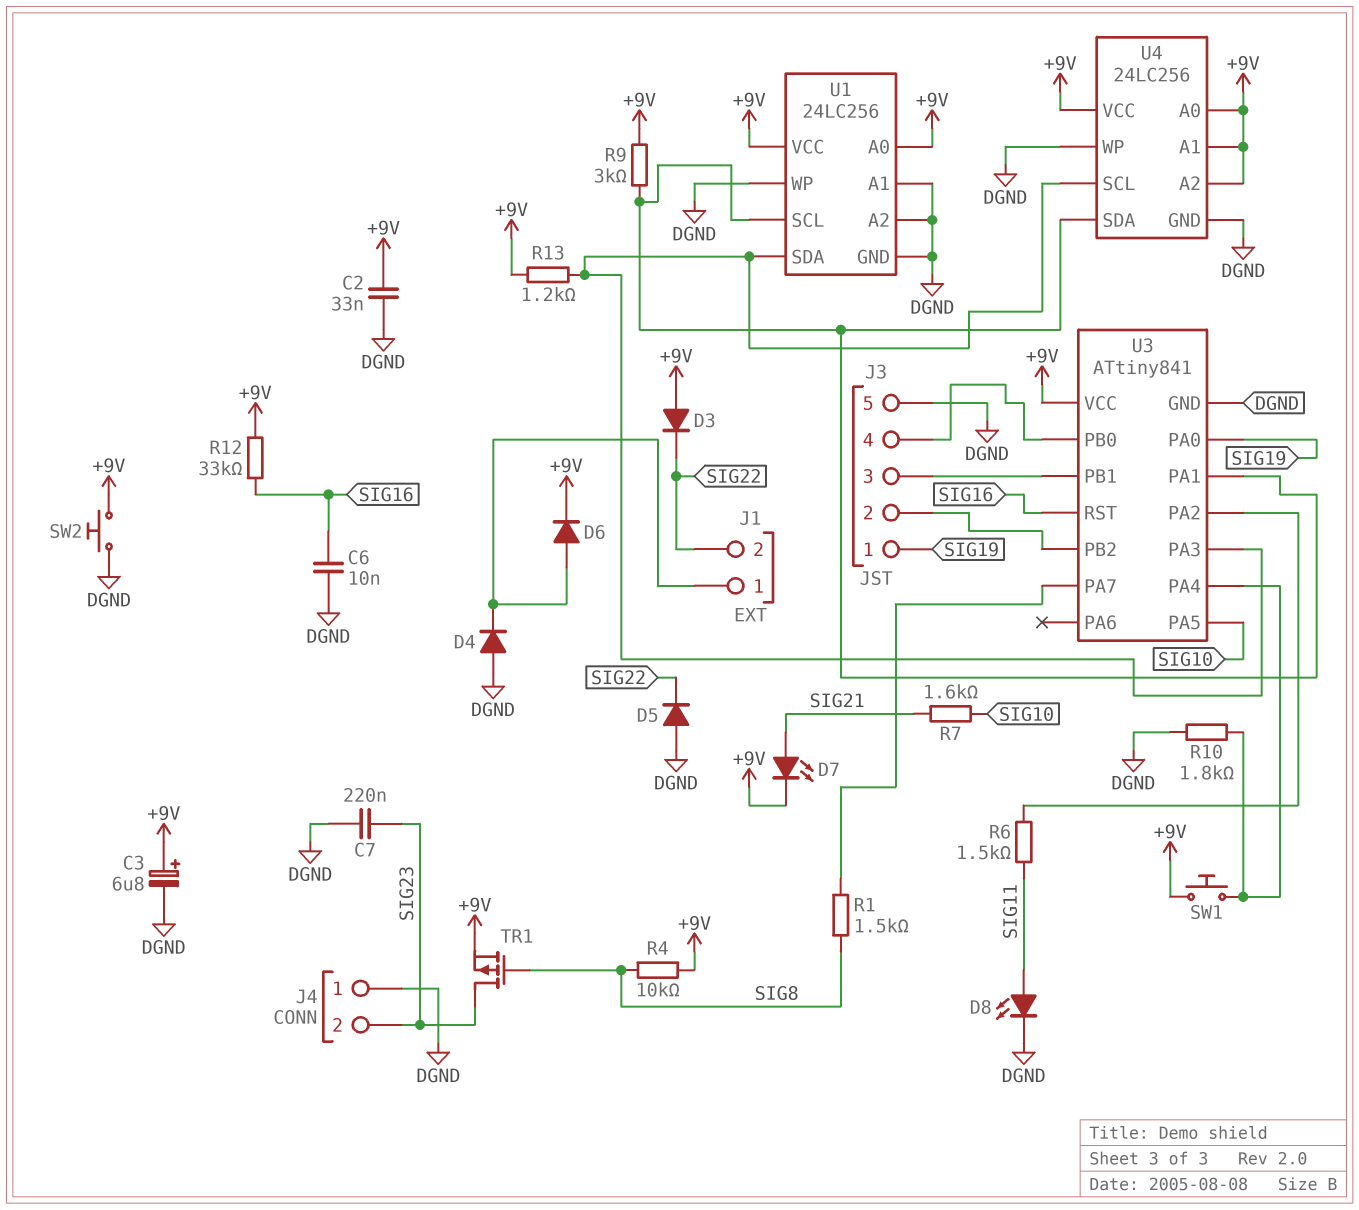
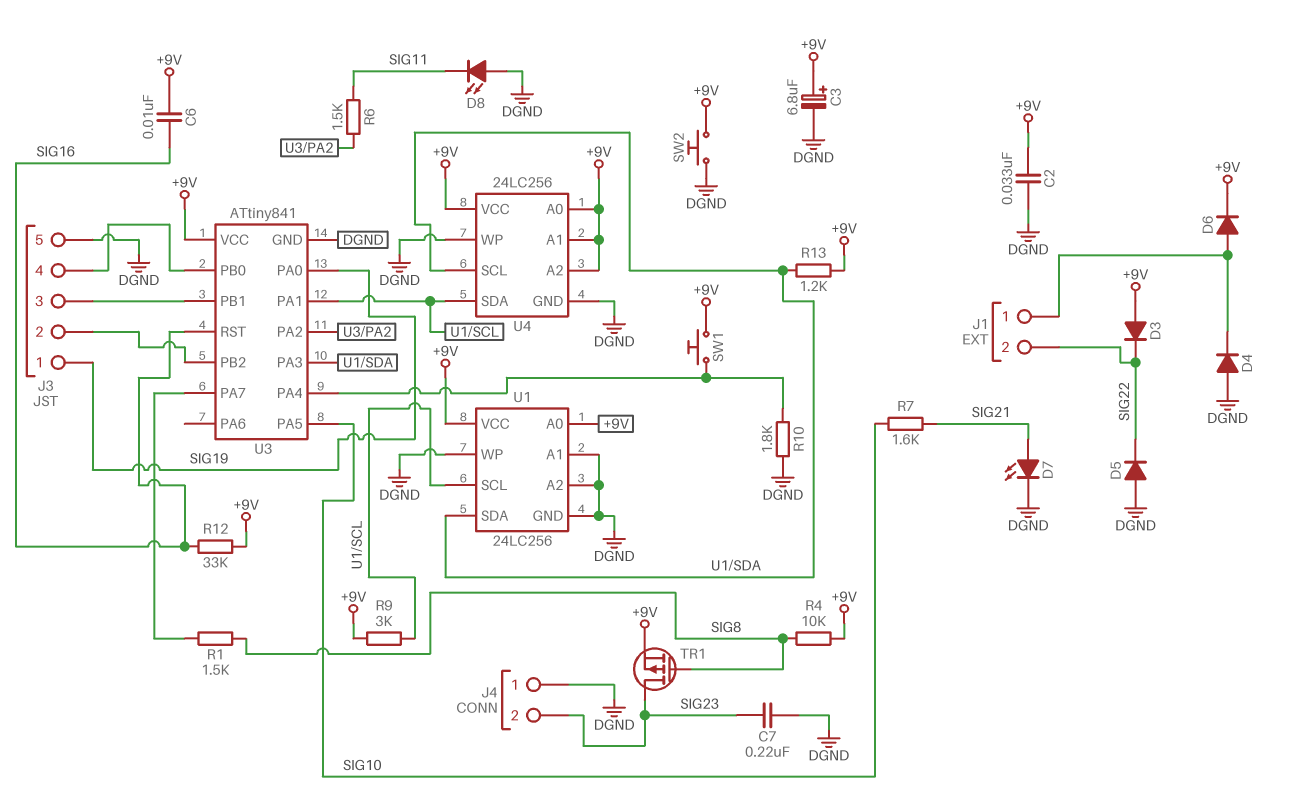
C6: 10nF (DGND, SIG16) -> 10nF (+9V, SIG16)
D7: LED (A SIG21, K +9V) -> LED (A SIG21, K DGND)
D8: LED (A SIG11, K DGND) -> LED (A DGND, K SIG11)

